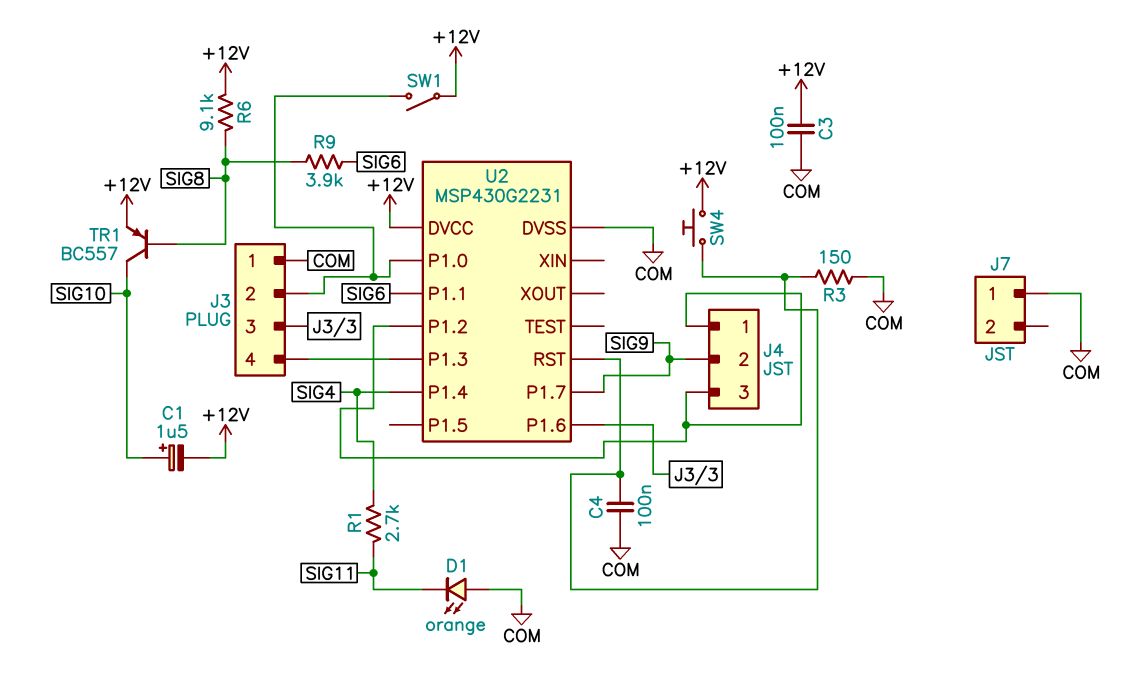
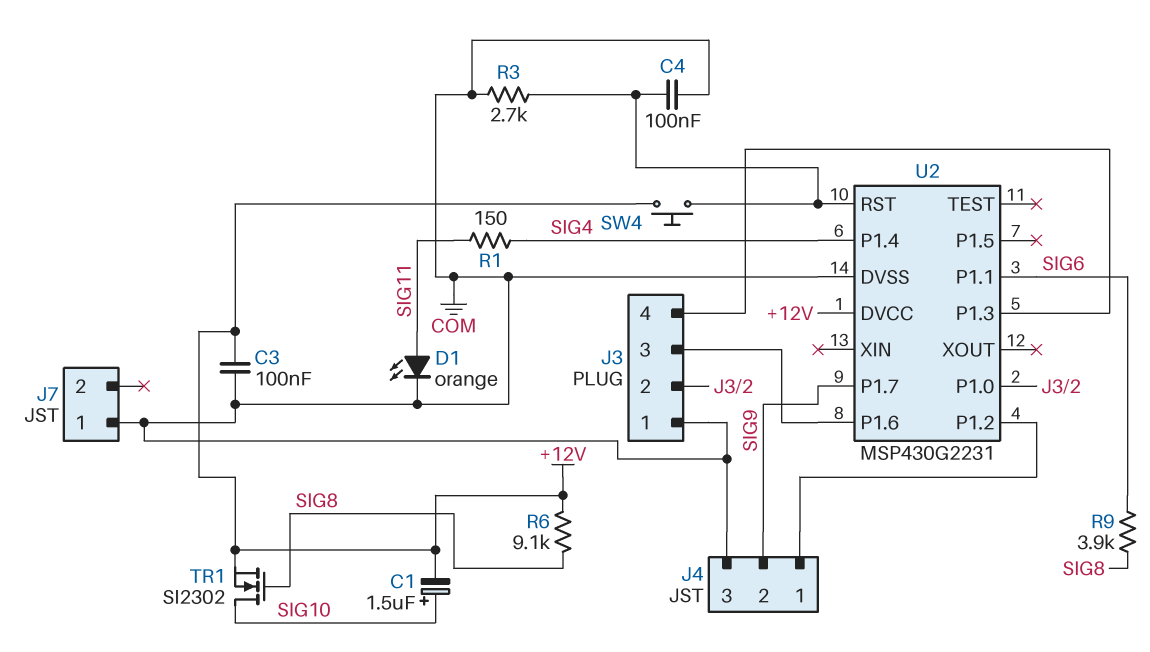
D1: LED orange (A COM, K SIG11) -> LED orange (A SIG11, K COM)
J4 pin 3: J4/1 -> COM
R1: 2.7k (SIG4, SIG11) -> 150 (SIG4, SIG11)
R3: 150 (COM, U2/RST) -> 2.7k (COM, U2/RST)
SW1: switch (+12V, J3/2) -> none
TR1: PNP BC557 (B SIG8, C SIG10, E +12V) -> NMOS SI2302 (G SIG8, D SIG10, S +12V)

